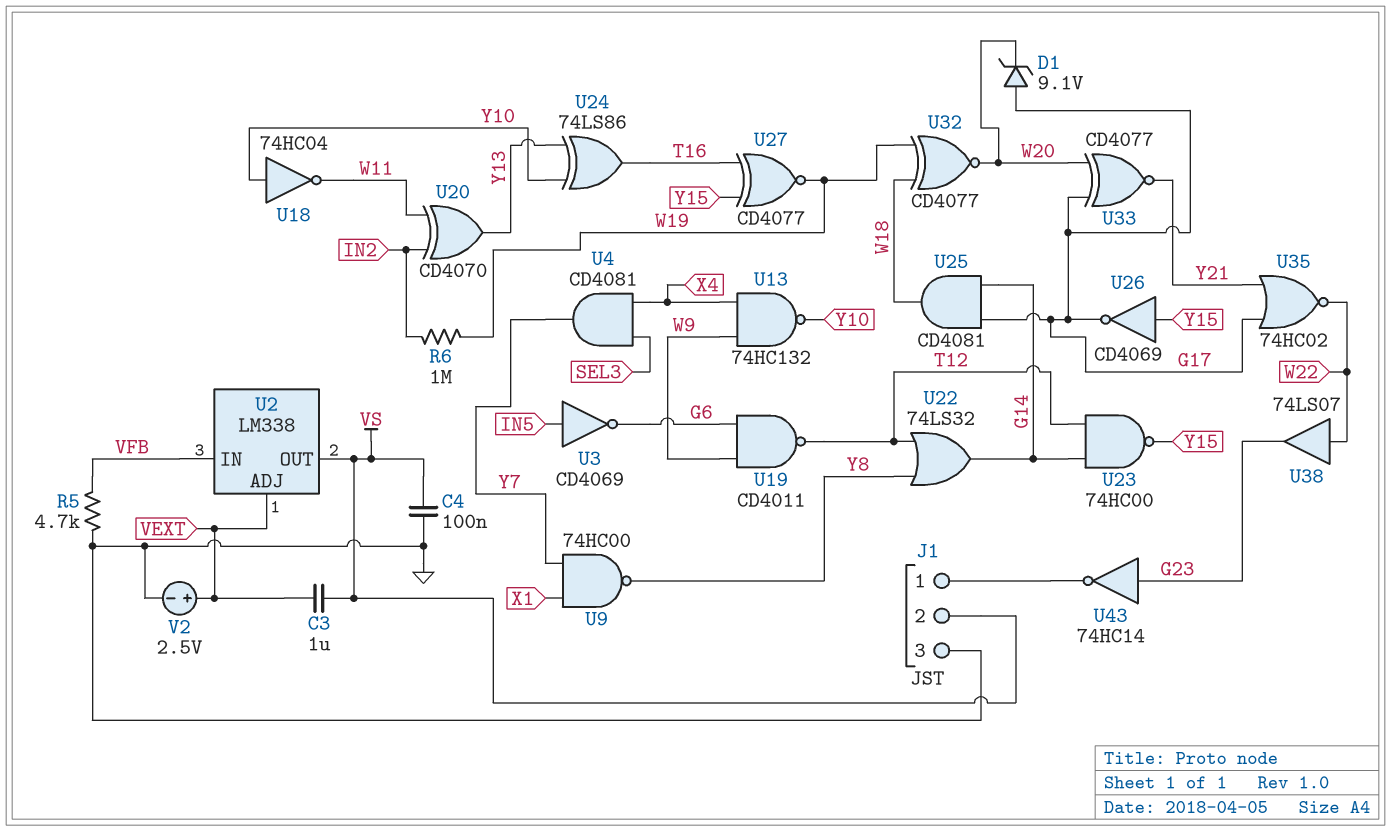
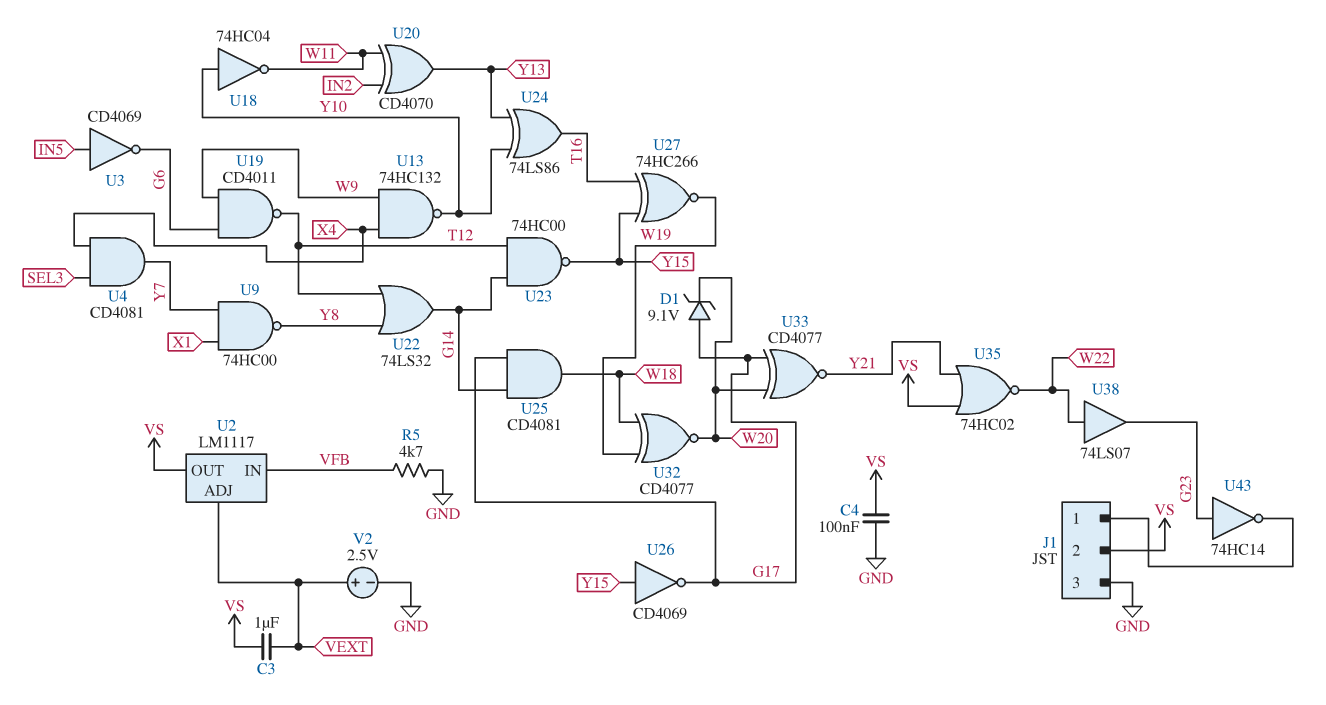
R6: 1M (IN2, W19) -> none
U2: LM338 -> LM1117
U27: XNOR CD4077 (in T16, in Y15, out W19) -> XNOR 74HC266 (in T16, in Y15, out W19)
U35: NOR 74HC02 (in G17, in Y21, out W22) -> NOR 74HC02 (in VS, in Y21, out W22)

